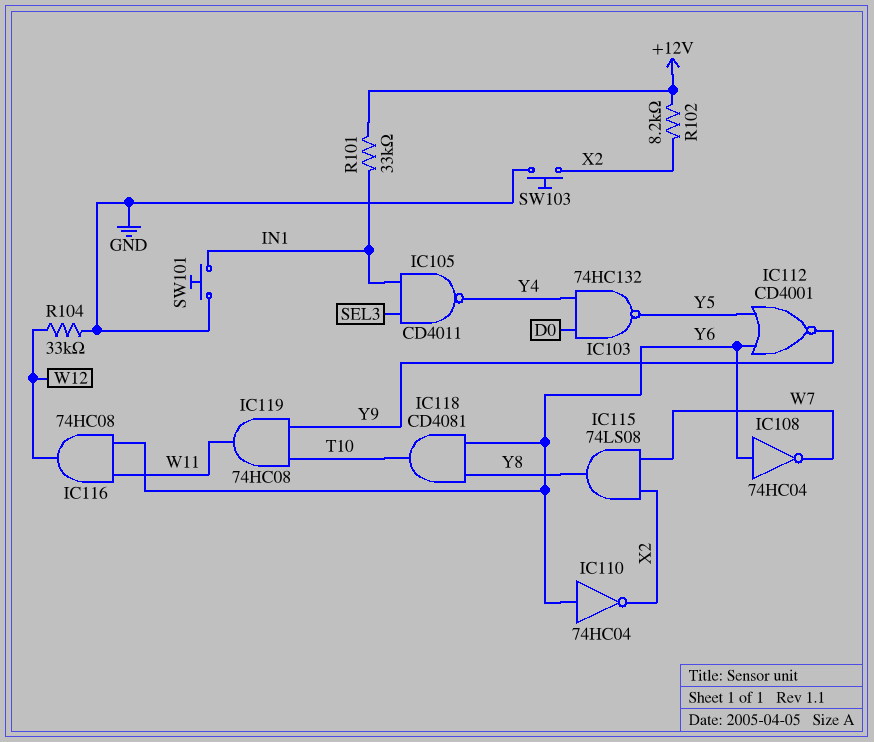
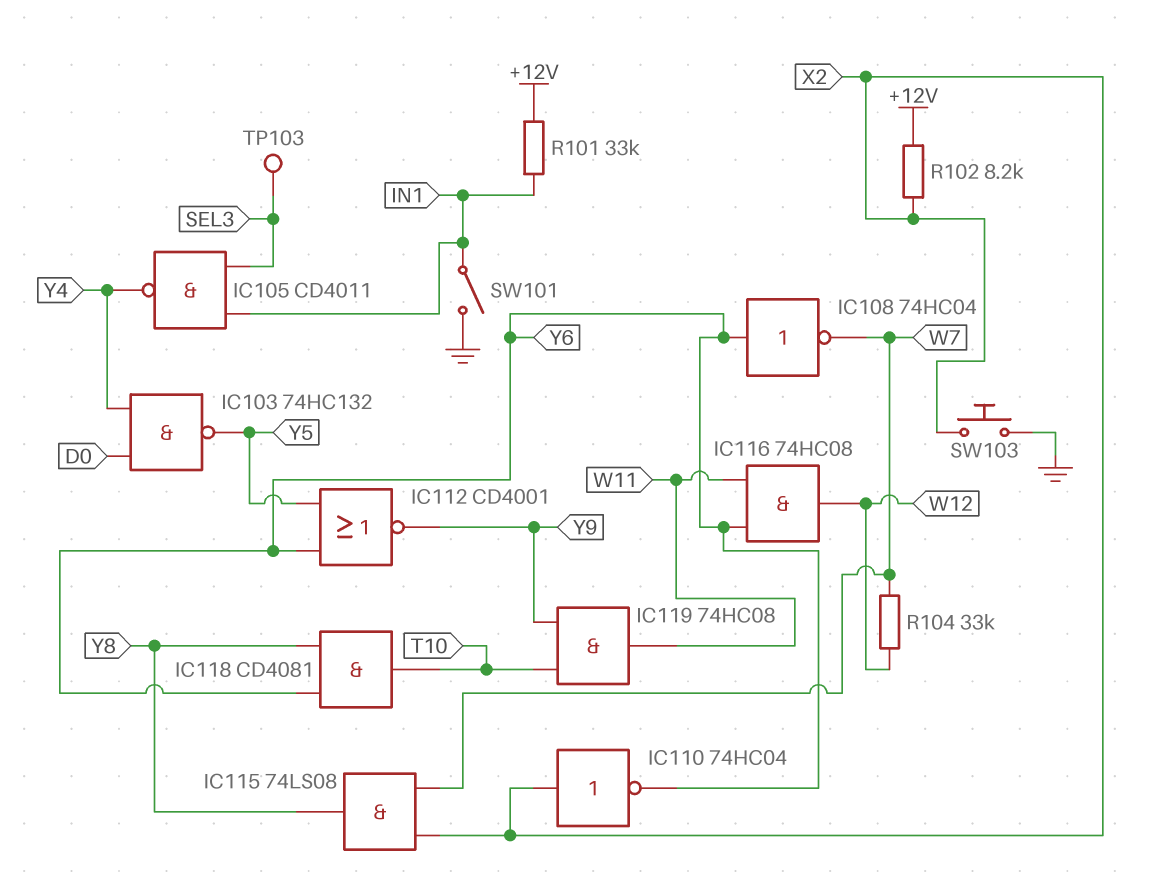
IC110: NOT 74HC04 (in Y6, out X2) -> NOT 74HC04 (in X2, out Y6)
R104: 33k (GND, W12) -> 33k (W7, W12)
SW101: button (GND, IN1) -> switch (GND, IN1)
TP103: none -> test point (SEL3)

